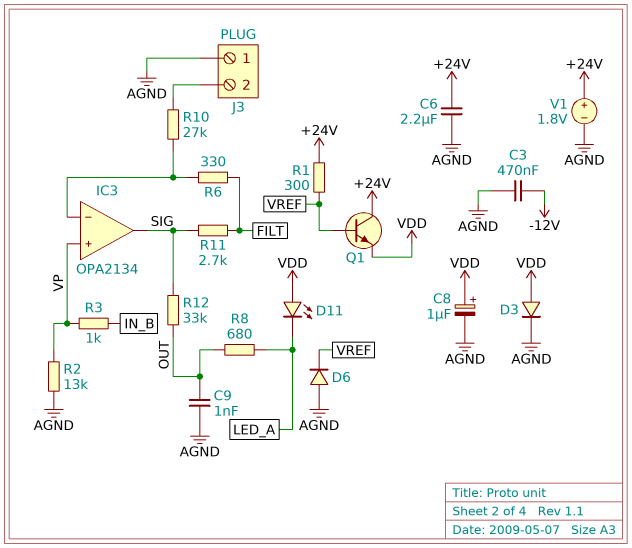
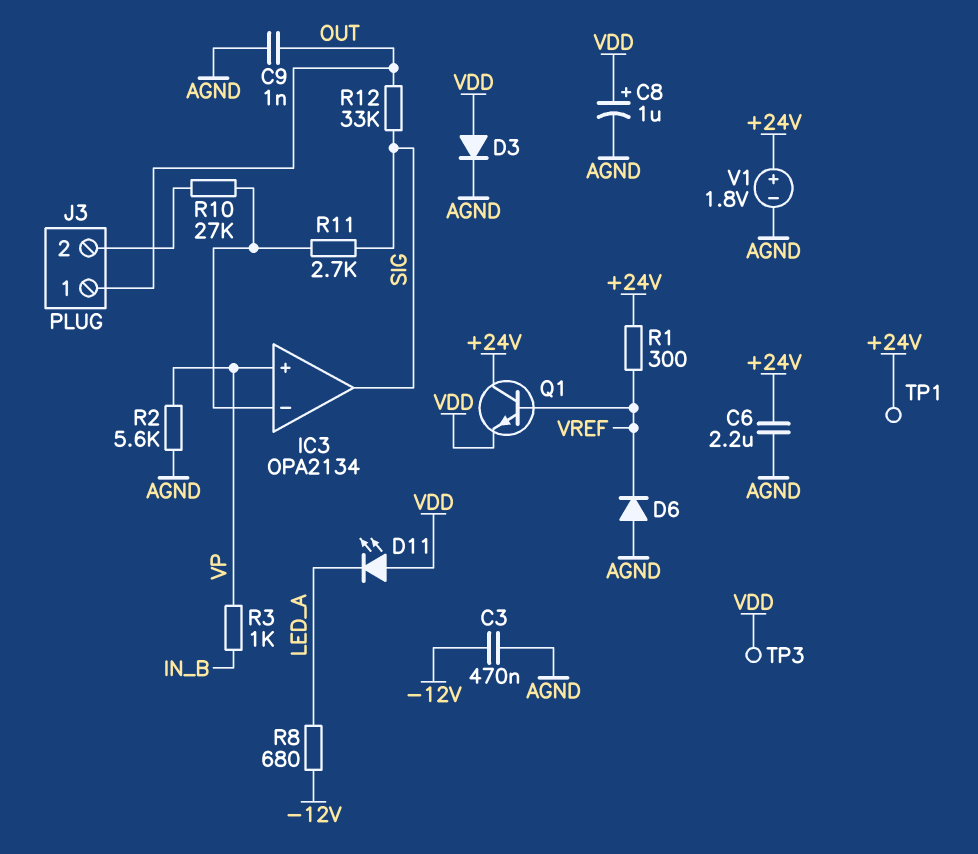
J3 pin 1: AGND -> OUT
R2: 13k (AGND, VP) -> 5.6k (AGND, VP)
R6: 330 (FILT, IC3/in-) -> none
R8: 680 (LED_A, OUT) -> 680 (-12V, LED_A)
R11: 2.7k (FILT, SIG) -> 2.7k (IC3/in-, SIG)
TP1: none -> test point (+24V)
TP3: none -> test point (VDD)

